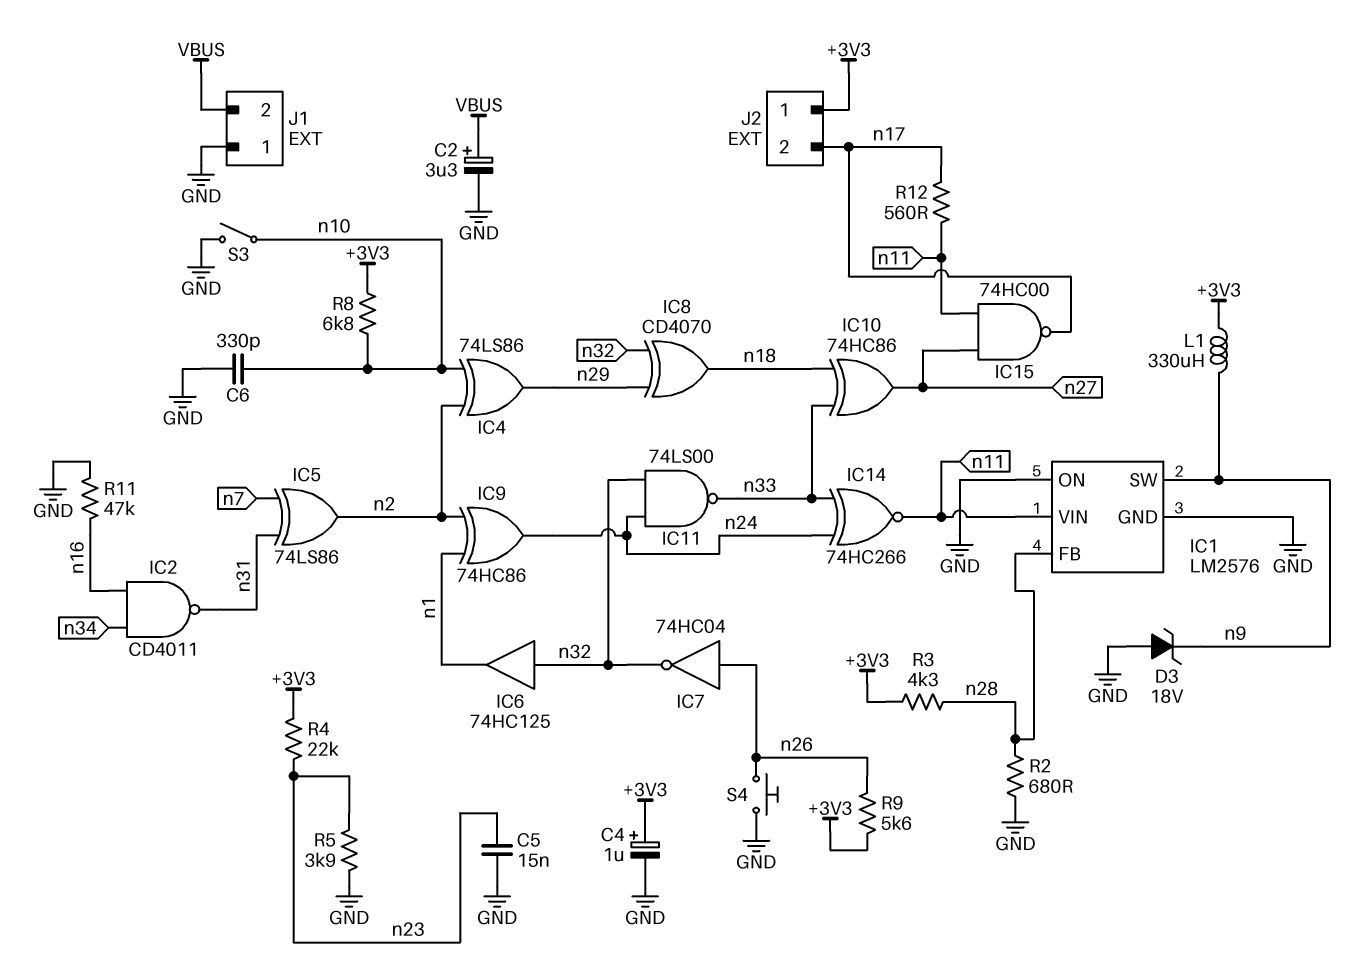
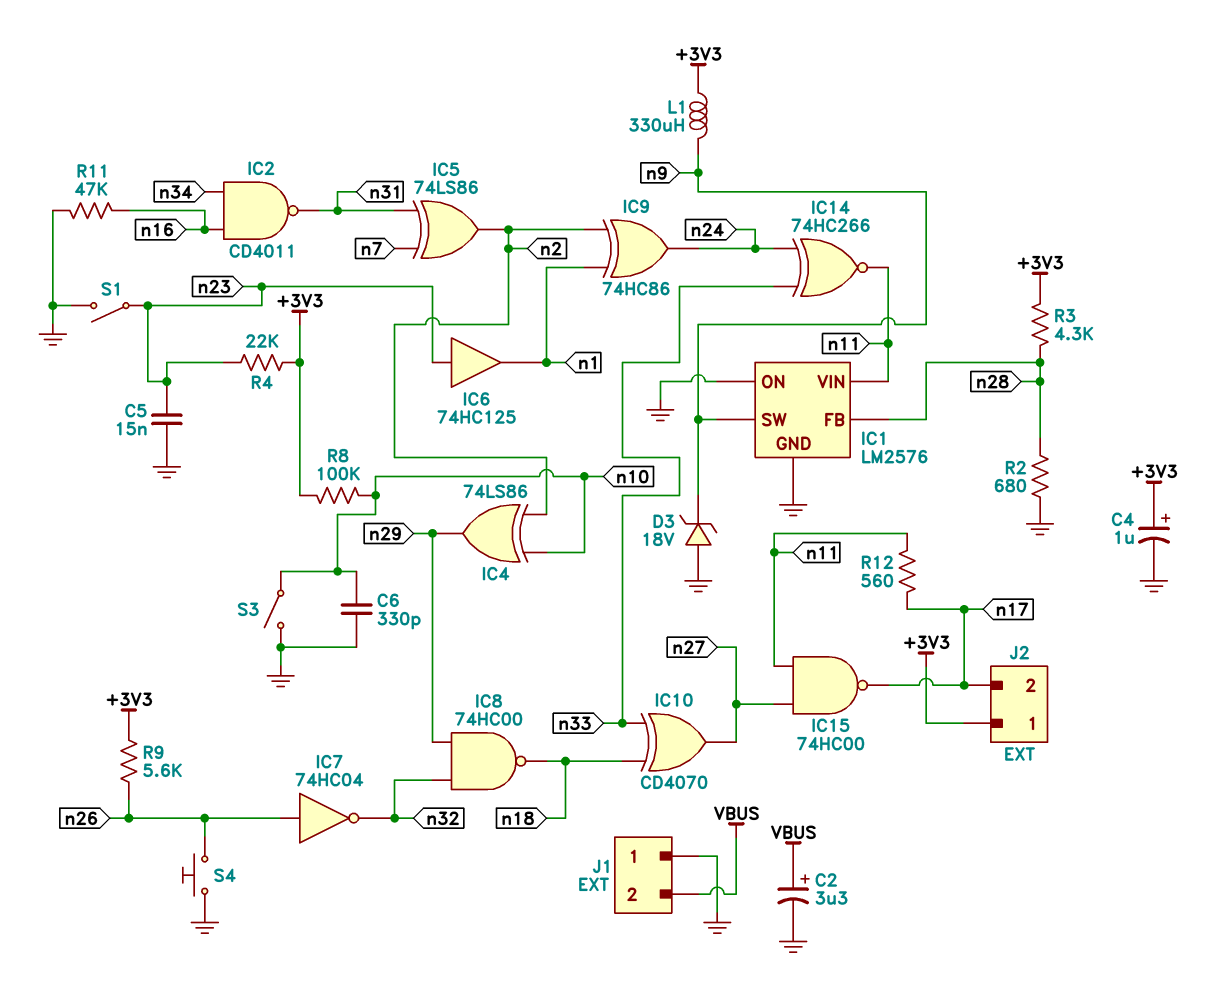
IC6: buffer 74HC125 (in n32, out n1) -> buffer 74HC125 (in n23, out n1)
IC8: XOR CD4070 (in n29, in n32, out n18) -> NAND 74HC00 (in n29, in n32, out n18)
IC10: XOR 74HC86 (in n18, in n33, out n27) -> XOR CD4070 (in n18, in n33, out n27)
IC11: NAND 74LS00 (in n24, in n32, out n33) -> none
R5: 3.9k (GND, n23) -> none
R8: 6.8k (+3V3, n10) -> 100k (+3V3, n10)
S1: none -> switch (GND, n23)

